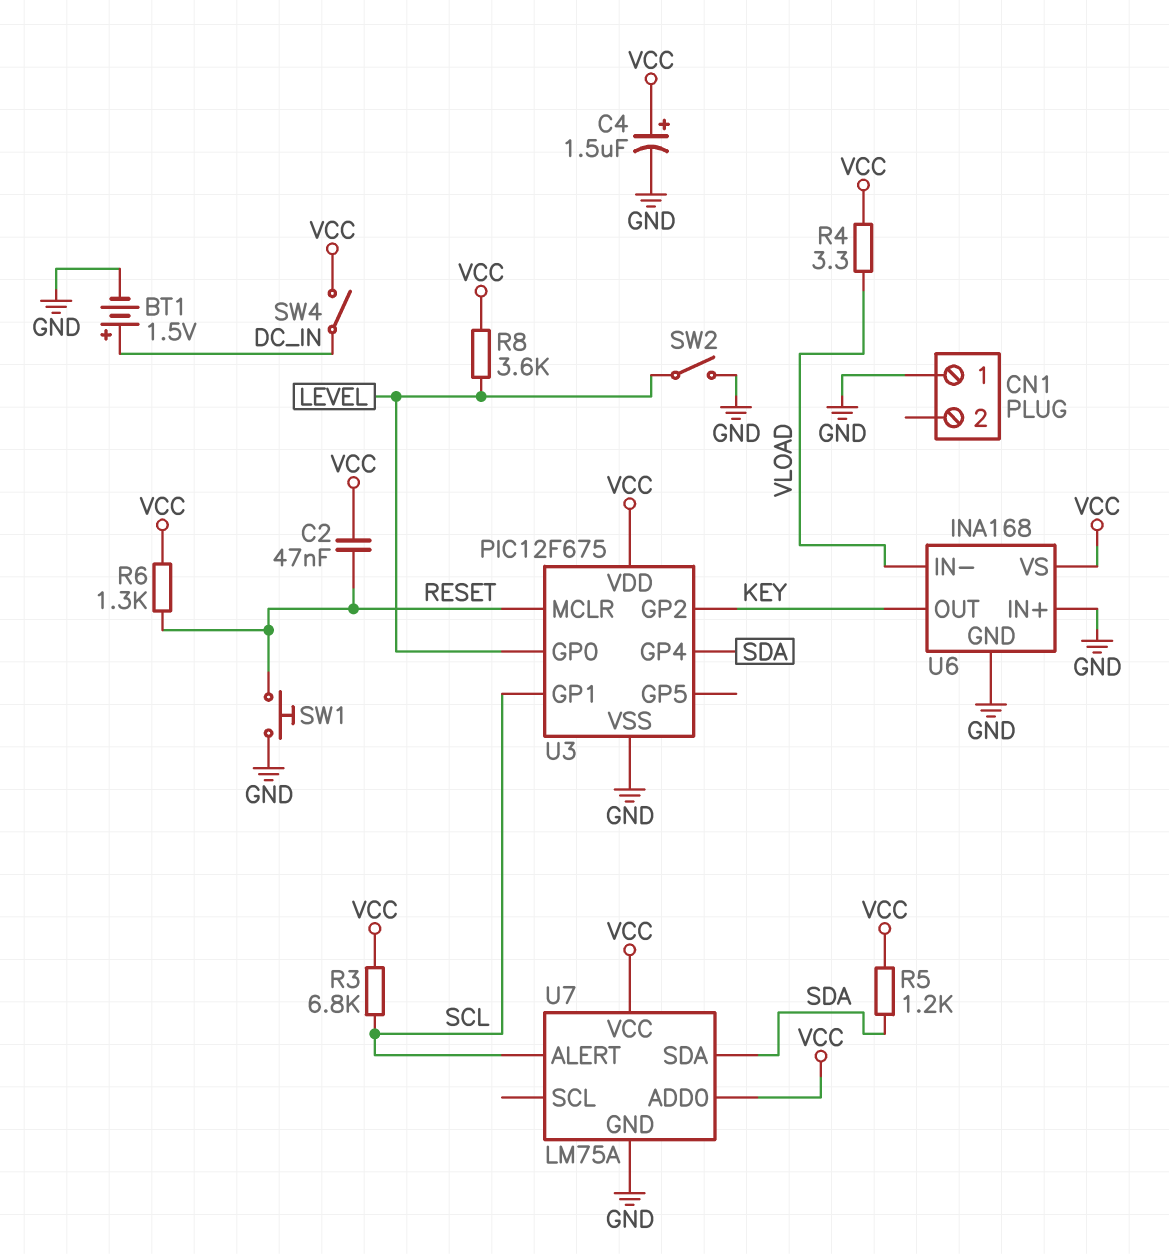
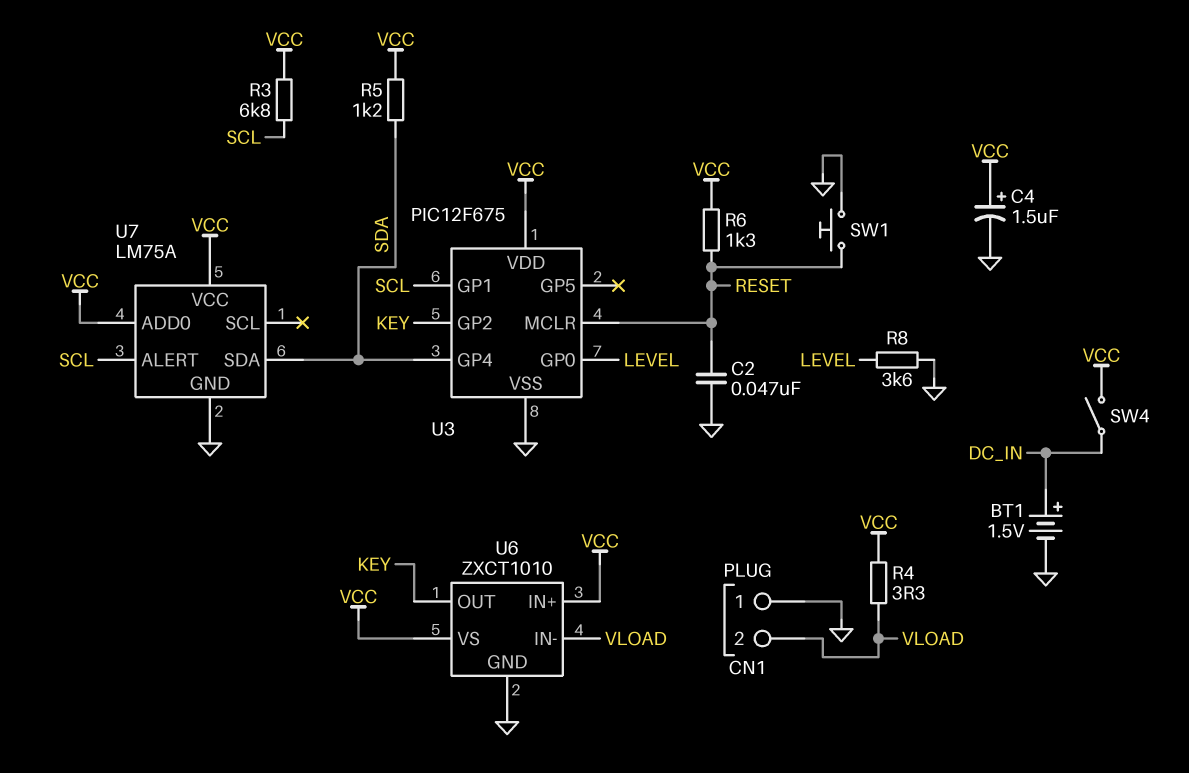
C2: 47nF (RESET, VCC) -> 47nF (GND, RESET)
CN1 pin 2: none -> VLOAD
R8: 3.6k (LEVEL, VCC) -> 3.6k (GND, LEVEL)
SW2: switch (GND, LEVEL) -> none
U6: INA168 -> ZXCT1010
U6 pin IN+: GND -> VCC

